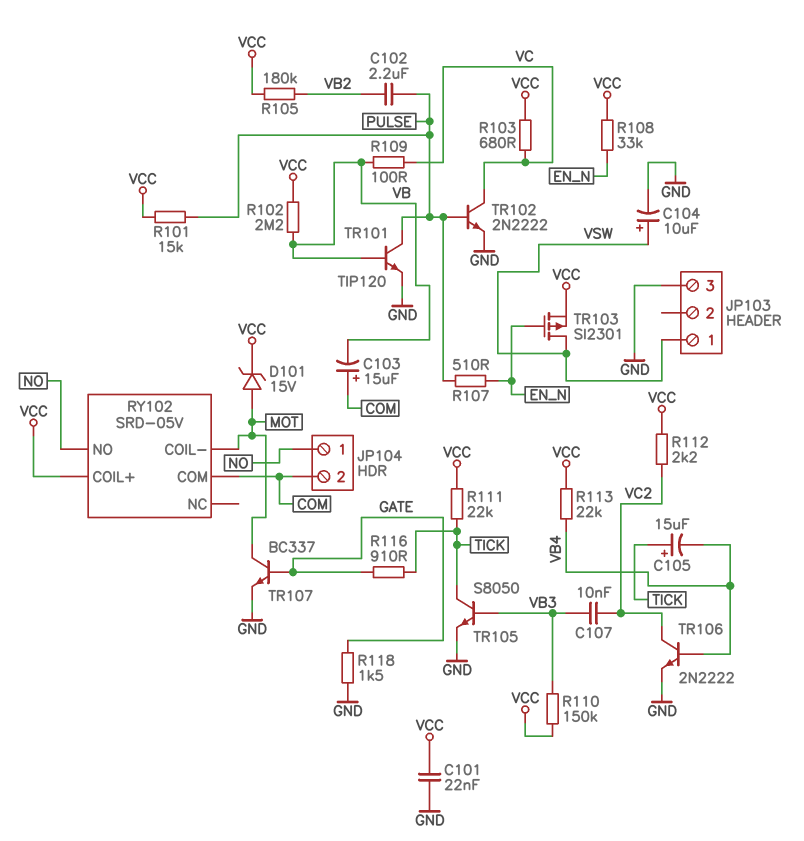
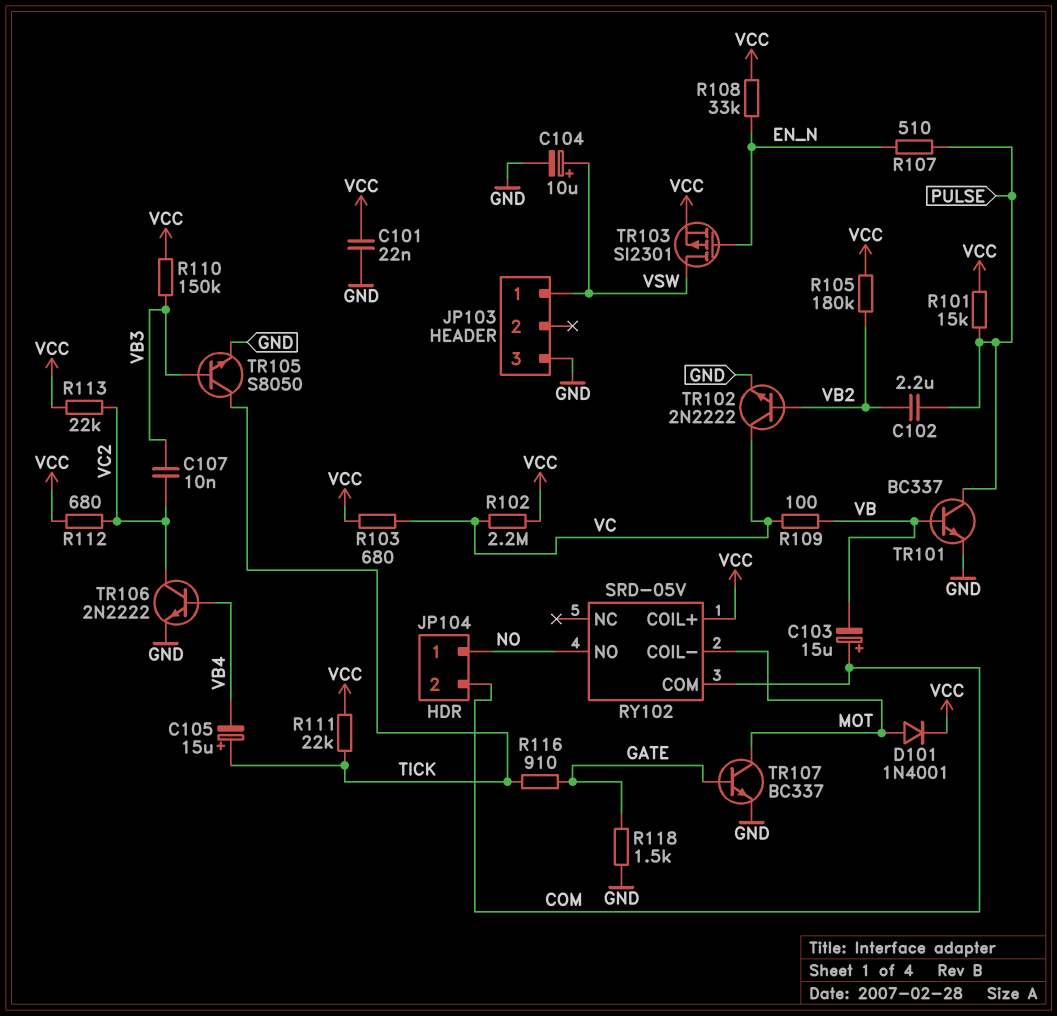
D101: zener 15V (A MOT, K VCC) -> diode 1N4001 (A MOT, K VCC)
R102: 2.2M (VB, VCC) -> 2.2M (VC, VCC)
R112: 2.2k (VC2, VCC) -> 680 (VC2, VCC)
R113: 22k (VB4, VCC) -> 22k (VC2, VCC)
TR101: NPN TIP120 (B VB, C PULSE, E GND) -> NPN BC337 (B VB, C PULSE, E GND)
TR102: NPN 2N2222 (B PULSE, C VC, E GND) -> NPN 2N2222 (B VB2, C VC, E GND)

